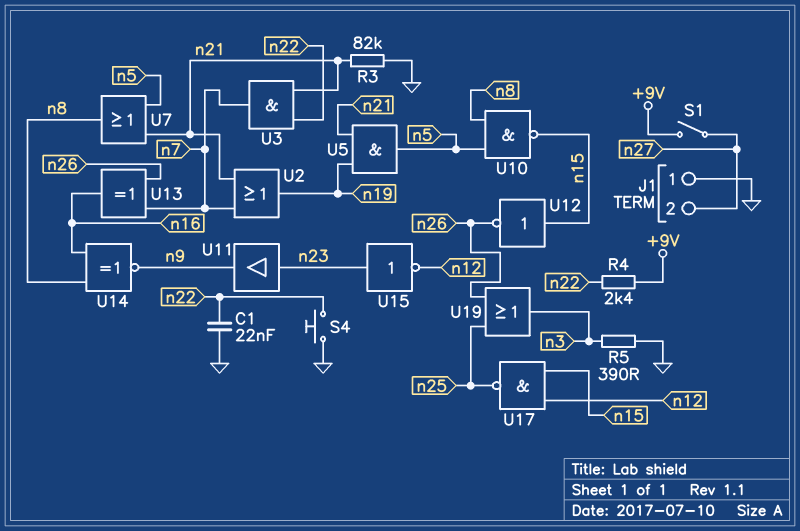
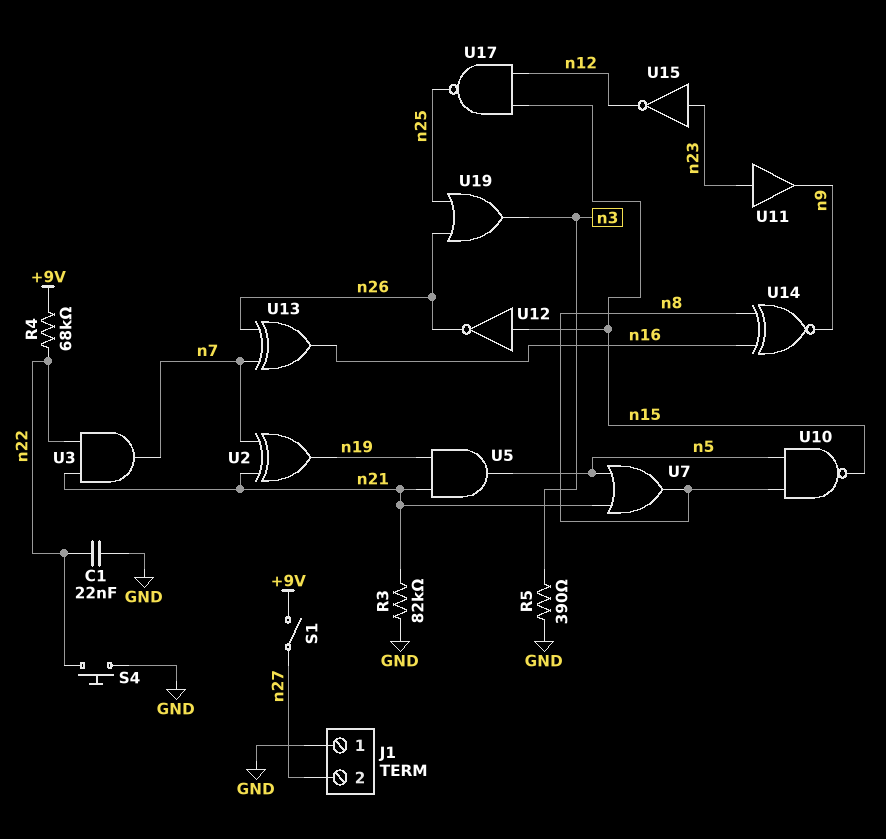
R4: 2.4k (+9V, n22) -> 68k (+9V, n22)
U2: OR (in n7, in n21, out n19) -> XOR (in n7, in n21, out n19)

